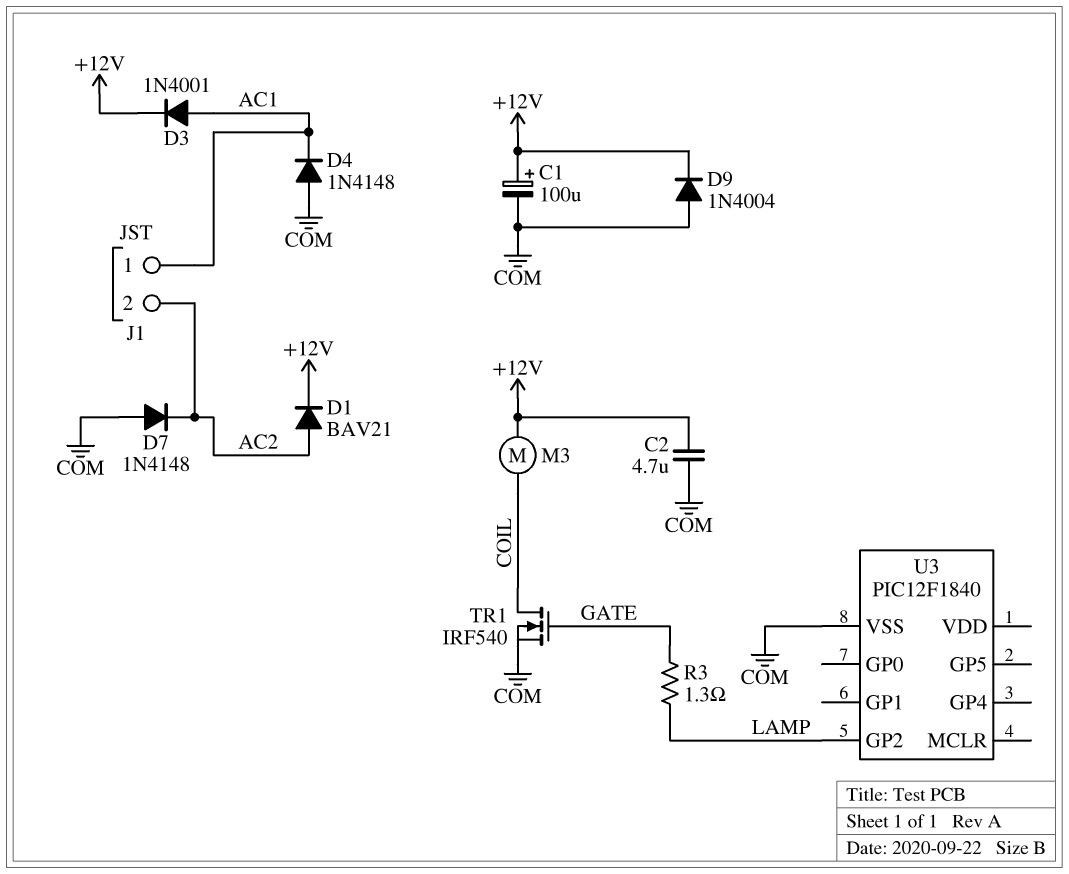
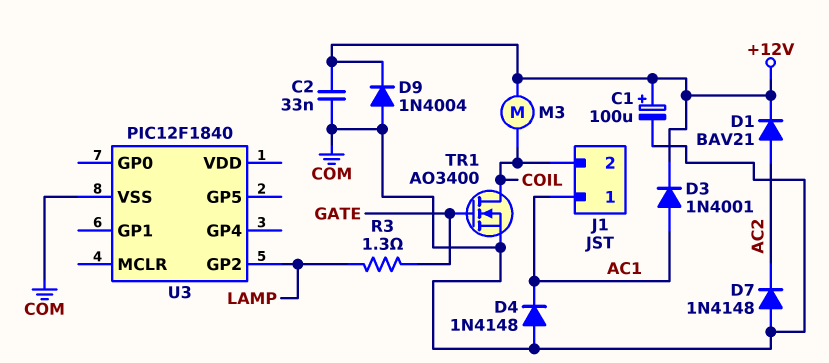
C2: 4.7uF (+12V, COM) -> 33nF (+12V, COM)
J1 pin 2: AC2 -> COIL
TR1: NMOS IRF540 (G GATE, D COIL, S COM) -> NMOS AO3400 (G GATE, D COIL, S COM)

